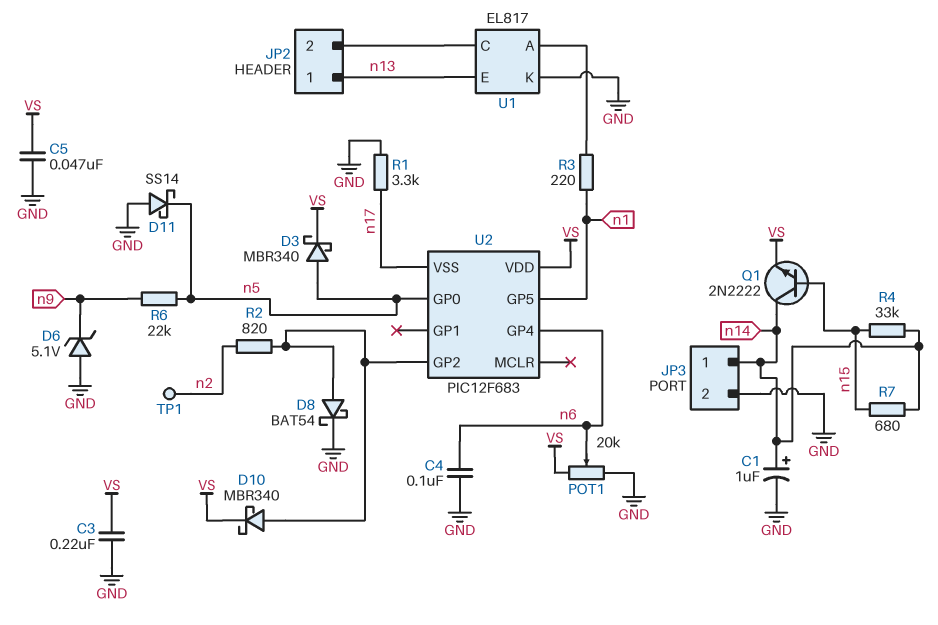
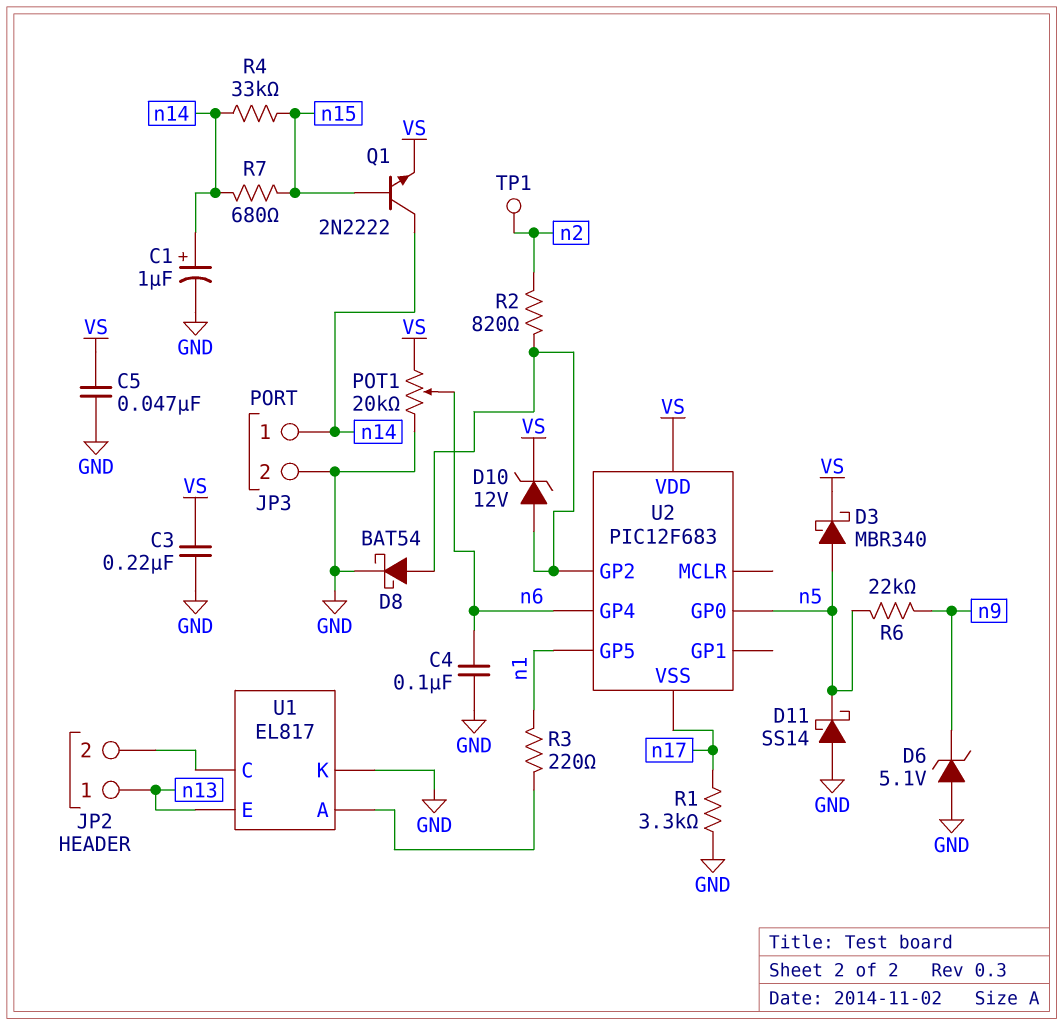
D10: schottky MBR340 (A U2/GP2, K VS) -> zener 12V (A U2/GP2, K VS)

